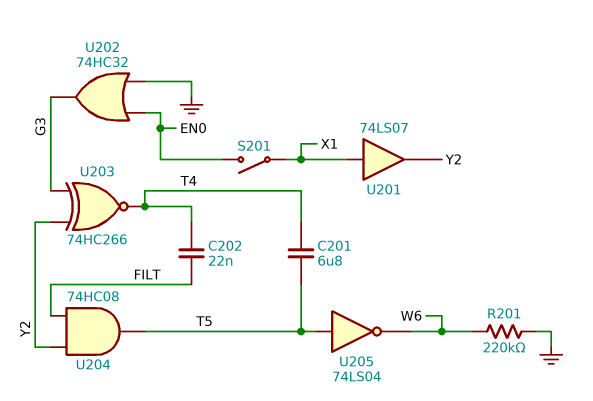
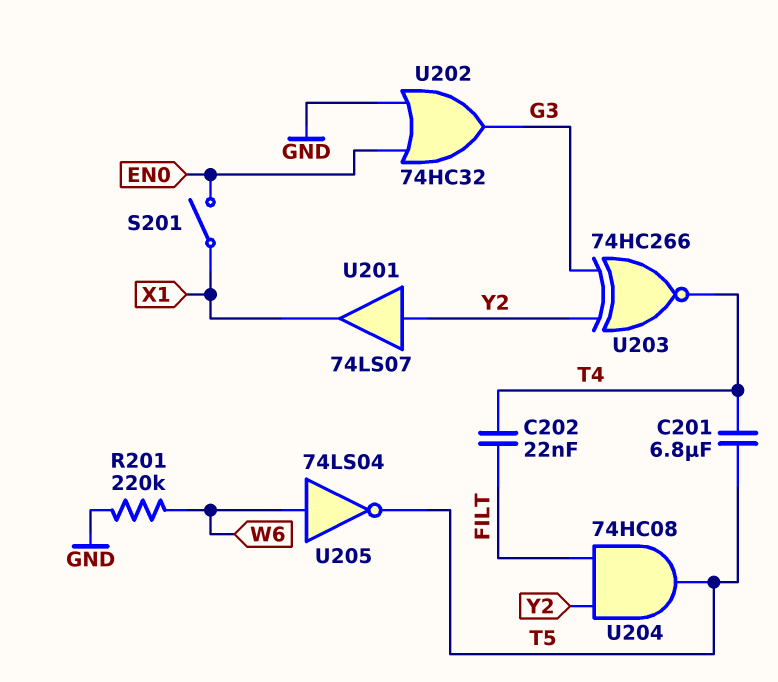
U201: buffer 74LS07 (in X1, out Y2) -> buffer 74LS07 (in Y2, out X1)
U205: NOT 74LS04 (in T5, out W6) -> NOT 74LS04 (in W6, out T5)

